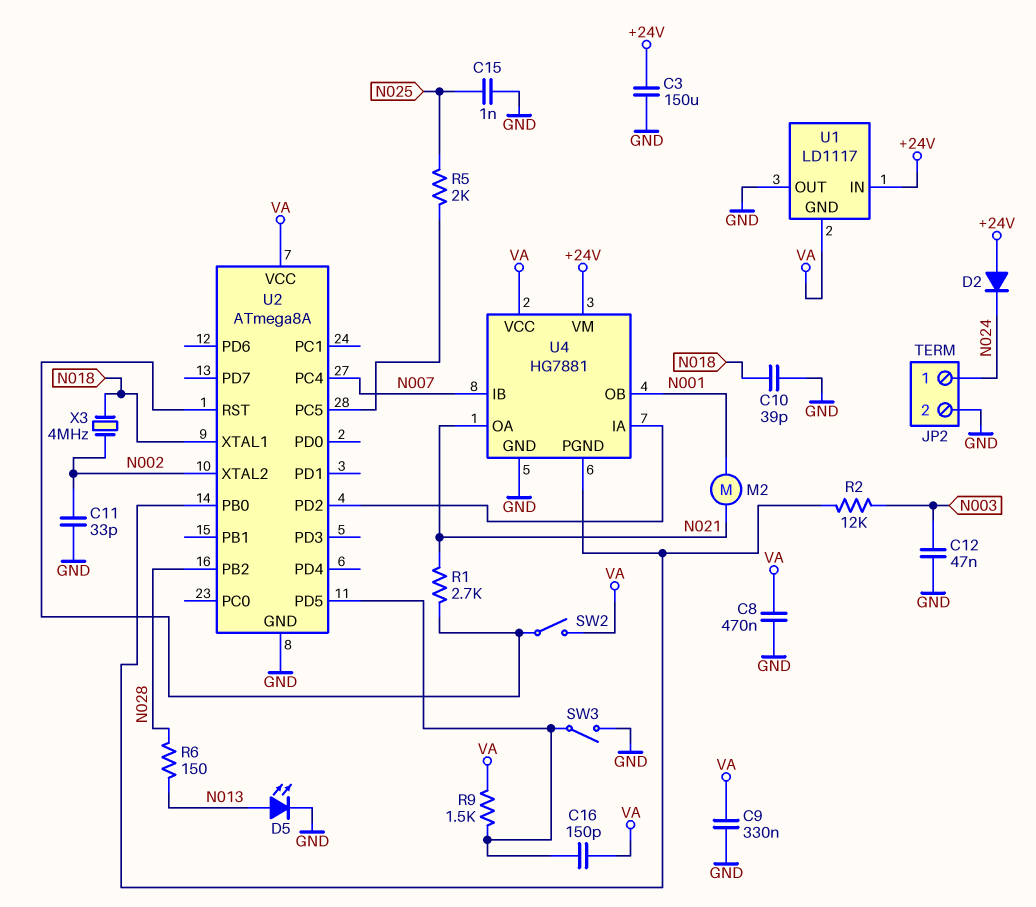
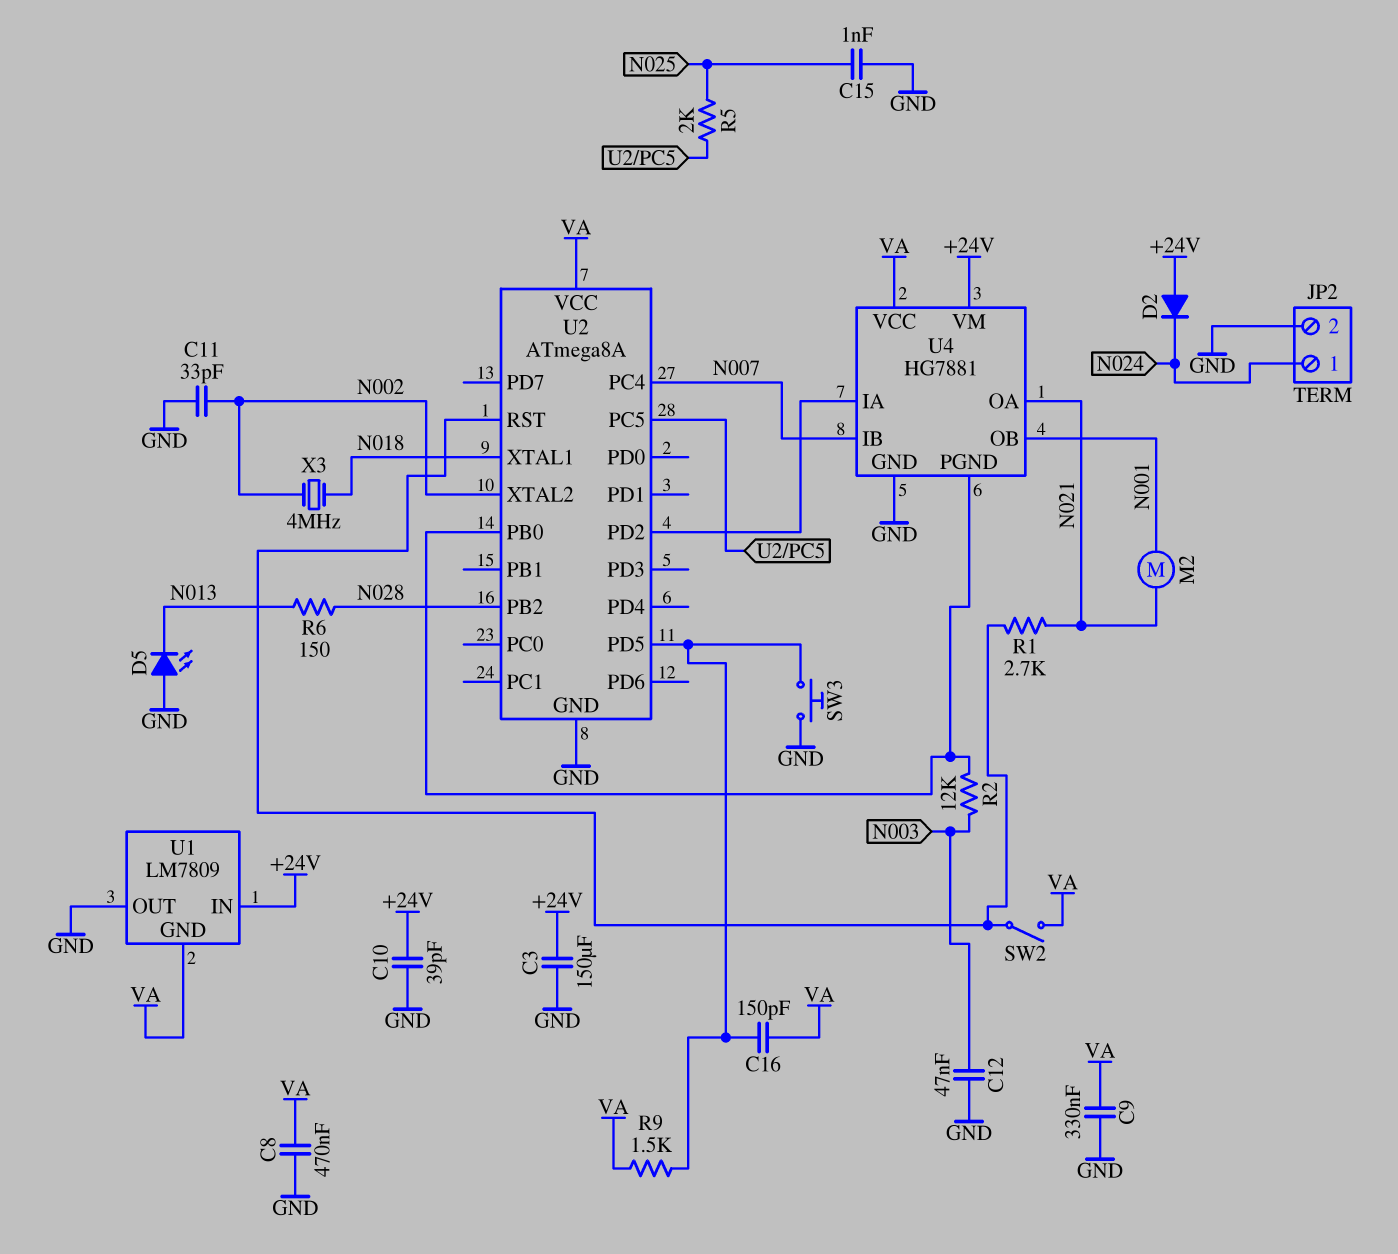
C10: 39pF (GND, N018) -> 39pF (+24V, GND)
D5: LED (A N013, K GND) -> LED (A GND, K N013)
SW3: switch (GND, U2/PD5) -> button (GND, U2/PD5)
U1: LD1117 -> LM7809

